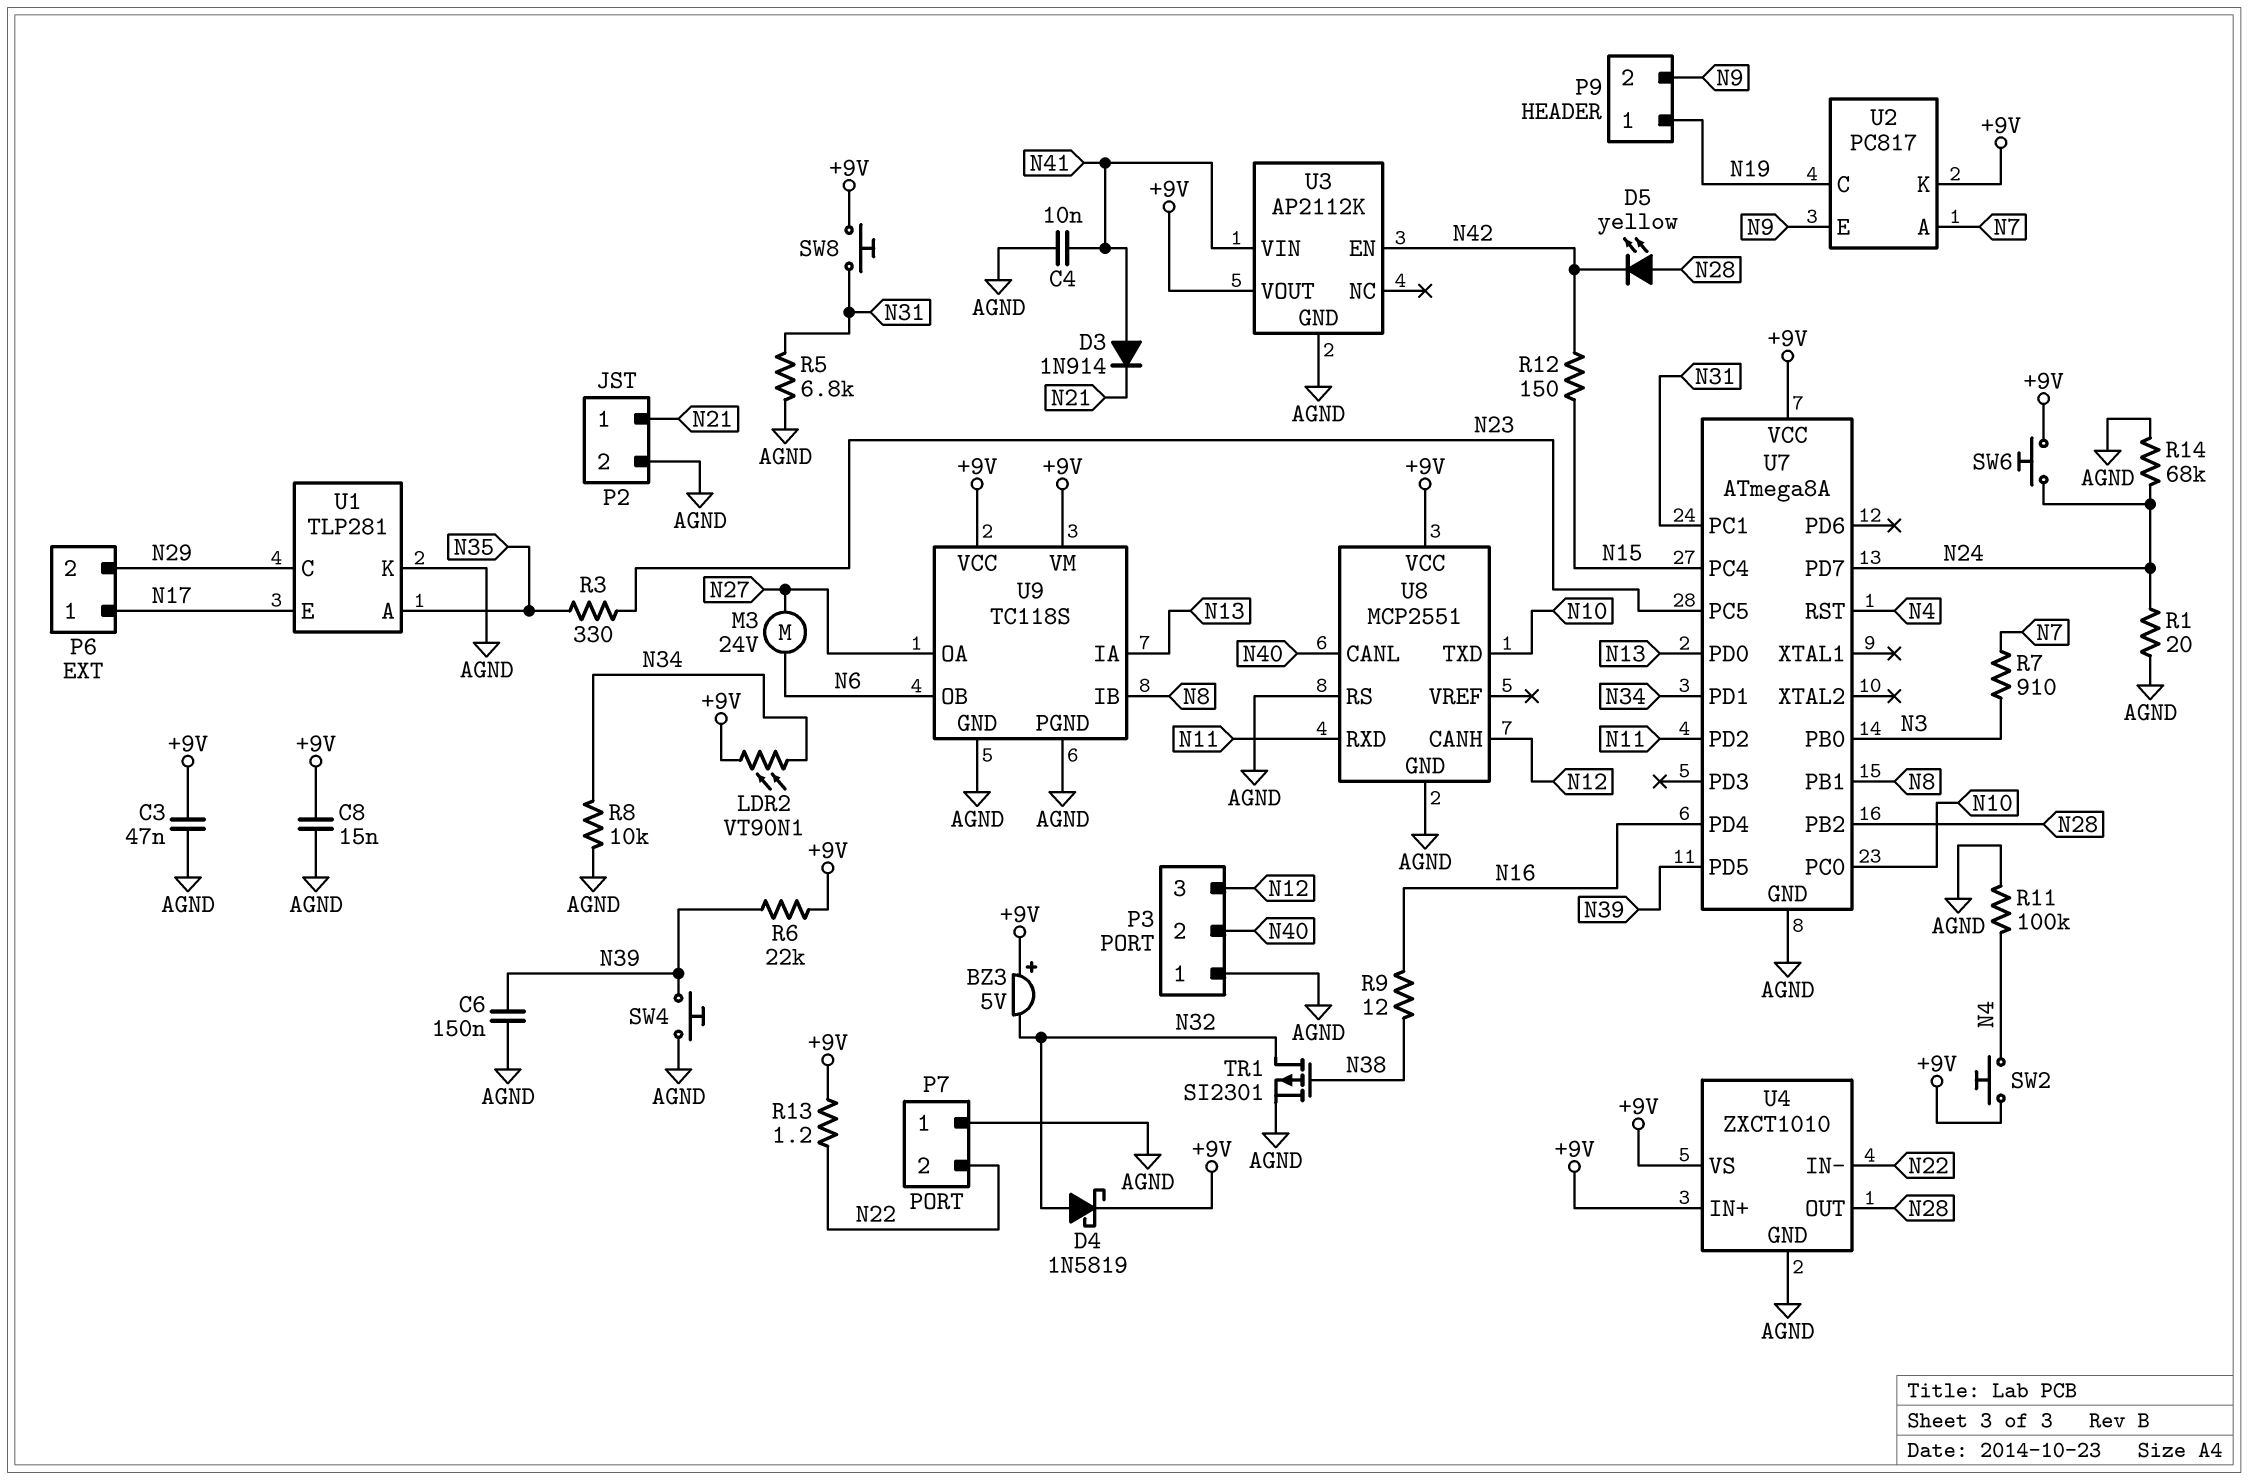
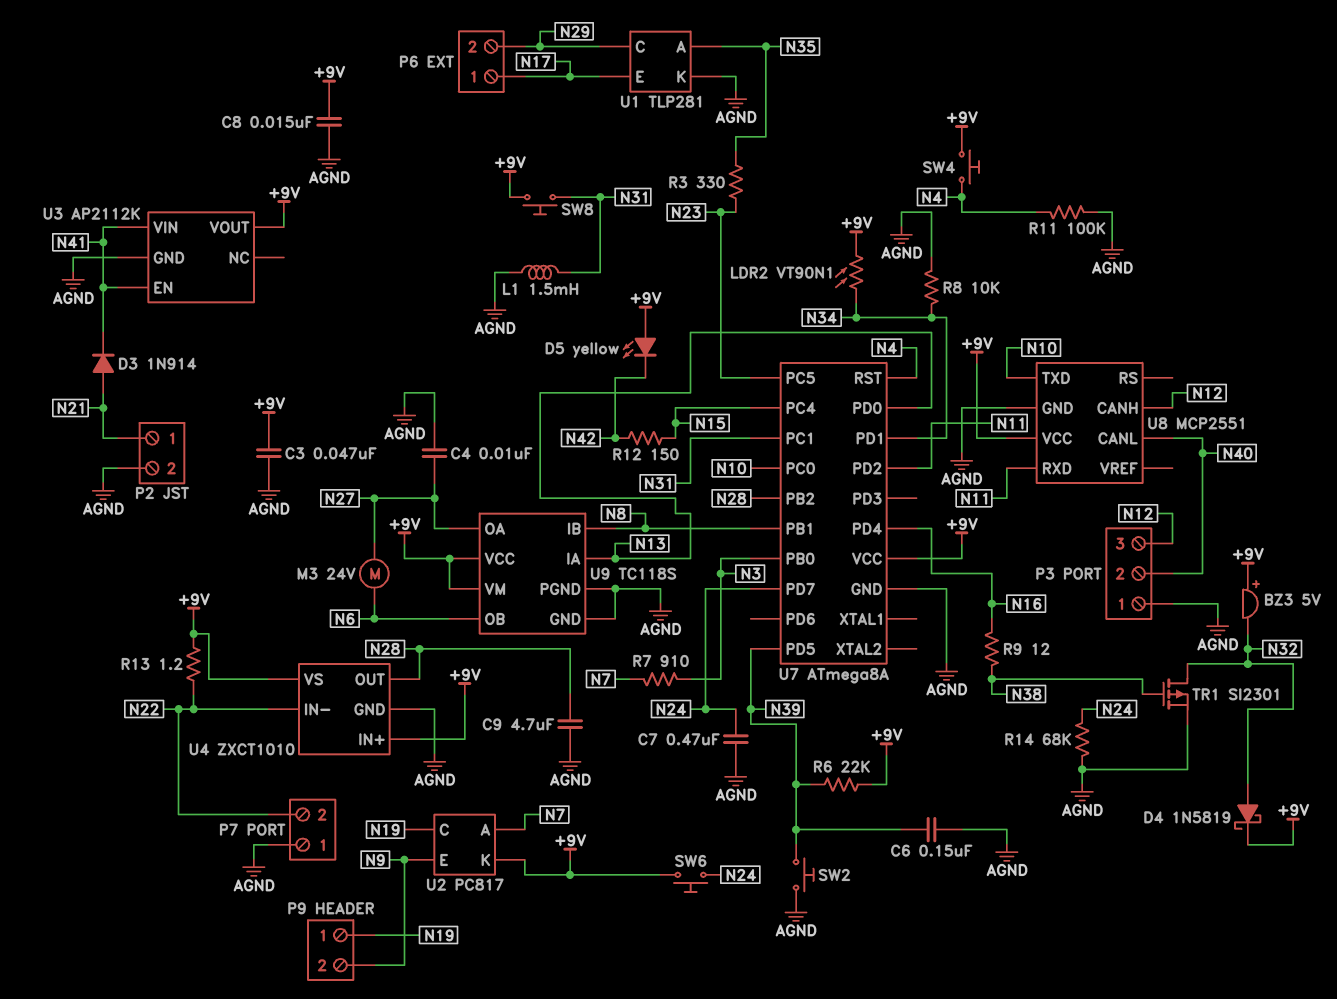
C4: 10nF (AGND, N41) -> 10nF (AGND, N27)
C7: none -> 470nF (AGND, N24)
C9: none -> 4.7uF (AGND, N28)
D3: diode 1N914 (A N41, K N21) -> diode 1N914 (A N21, K N41)
D5: LED yellow (A N28, K N42) -> LED yellow (A +9V, K N42)
L1: none -> 1.5mH (AGND, N31)
R1: 20 (AGND, N24) -> none
R5: 6.8k (AGND, N31) -> none
SW2: button (+9V, N4) -> button (AGND, N39)
SW4: button (AGND, N39) -> button (+9V, N4)
U3 pin EN: N42 -> N41
U8 pin RS: AGND -> none

